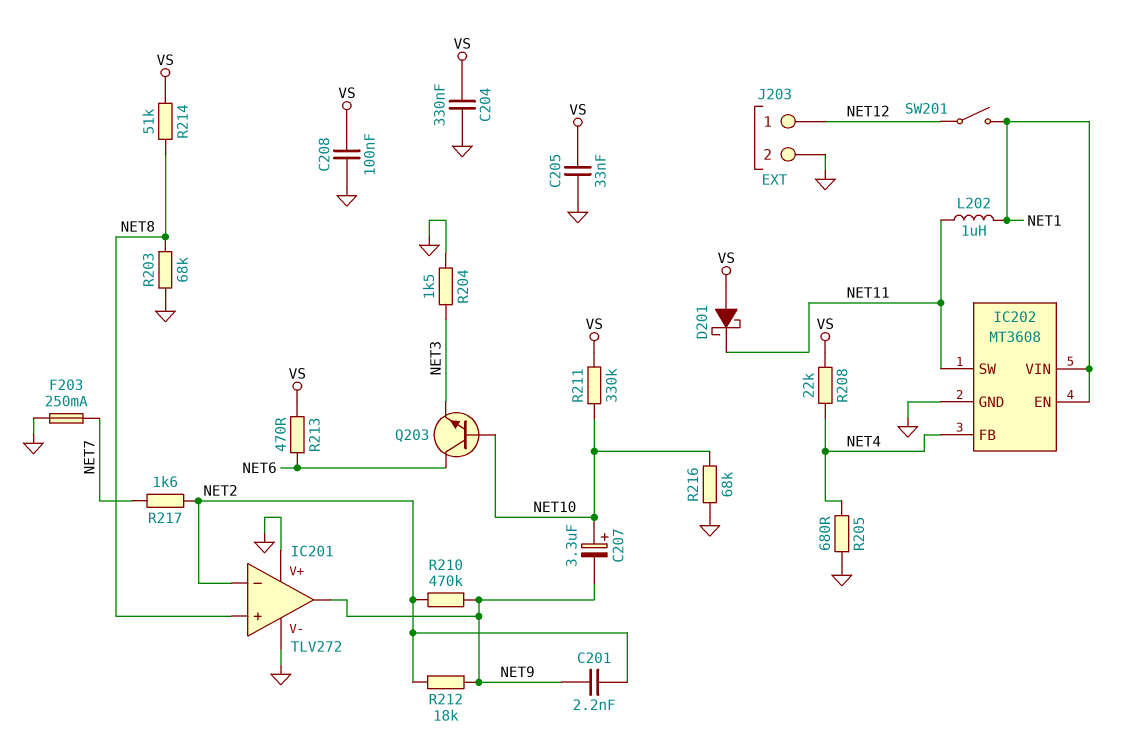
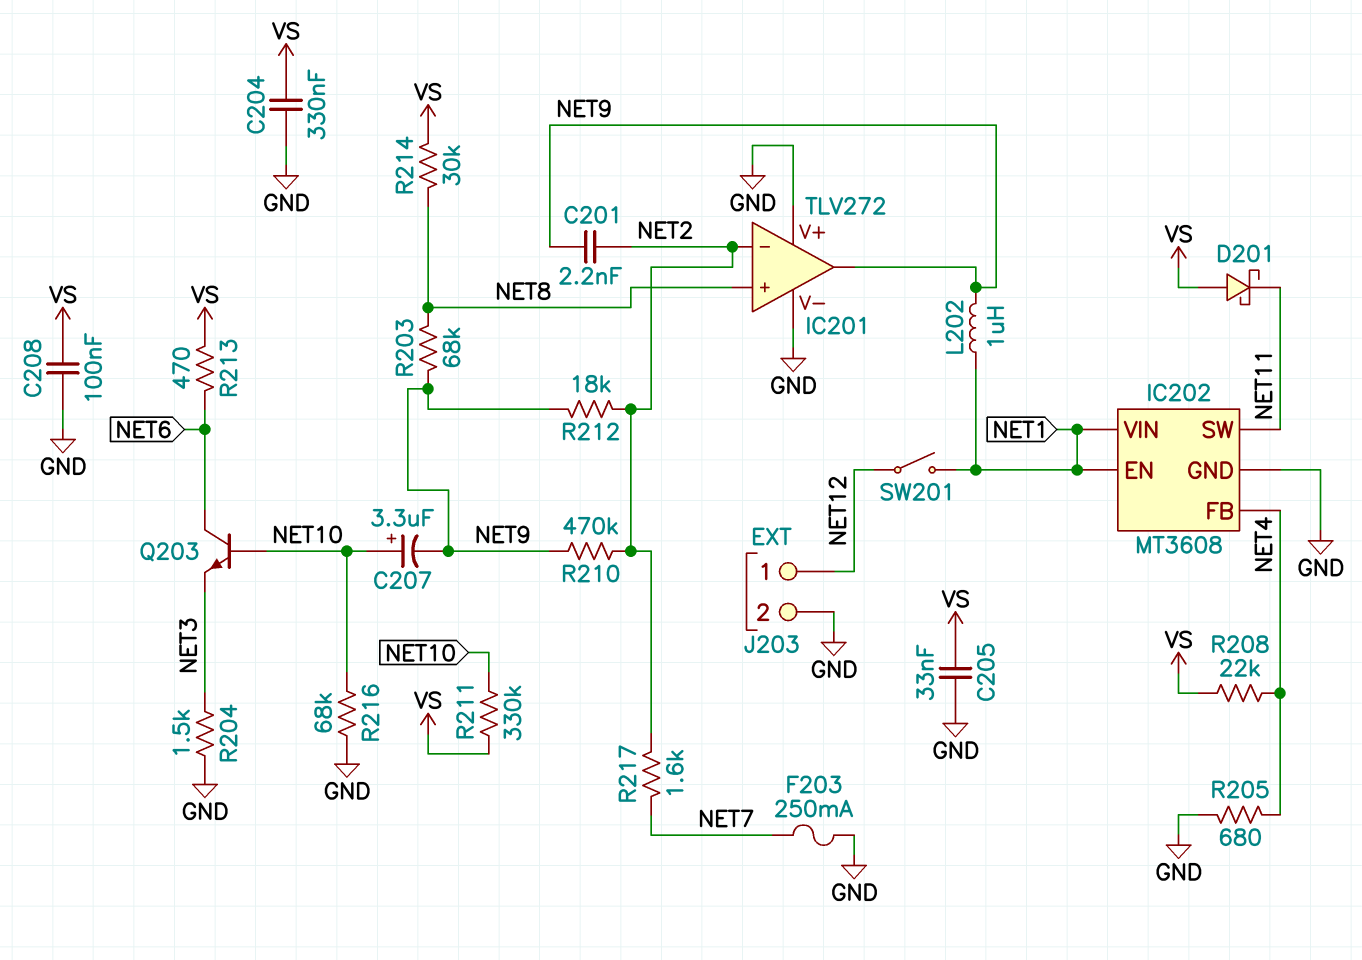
L202: 1uH (NET1, NET11) -> 1uH (NET1, NET9)
R203: 68k (GND, NET8) -> 68k (NET8, NET9)
R214: 51k (NET8, VS) -> 30k (NET8, VS)

